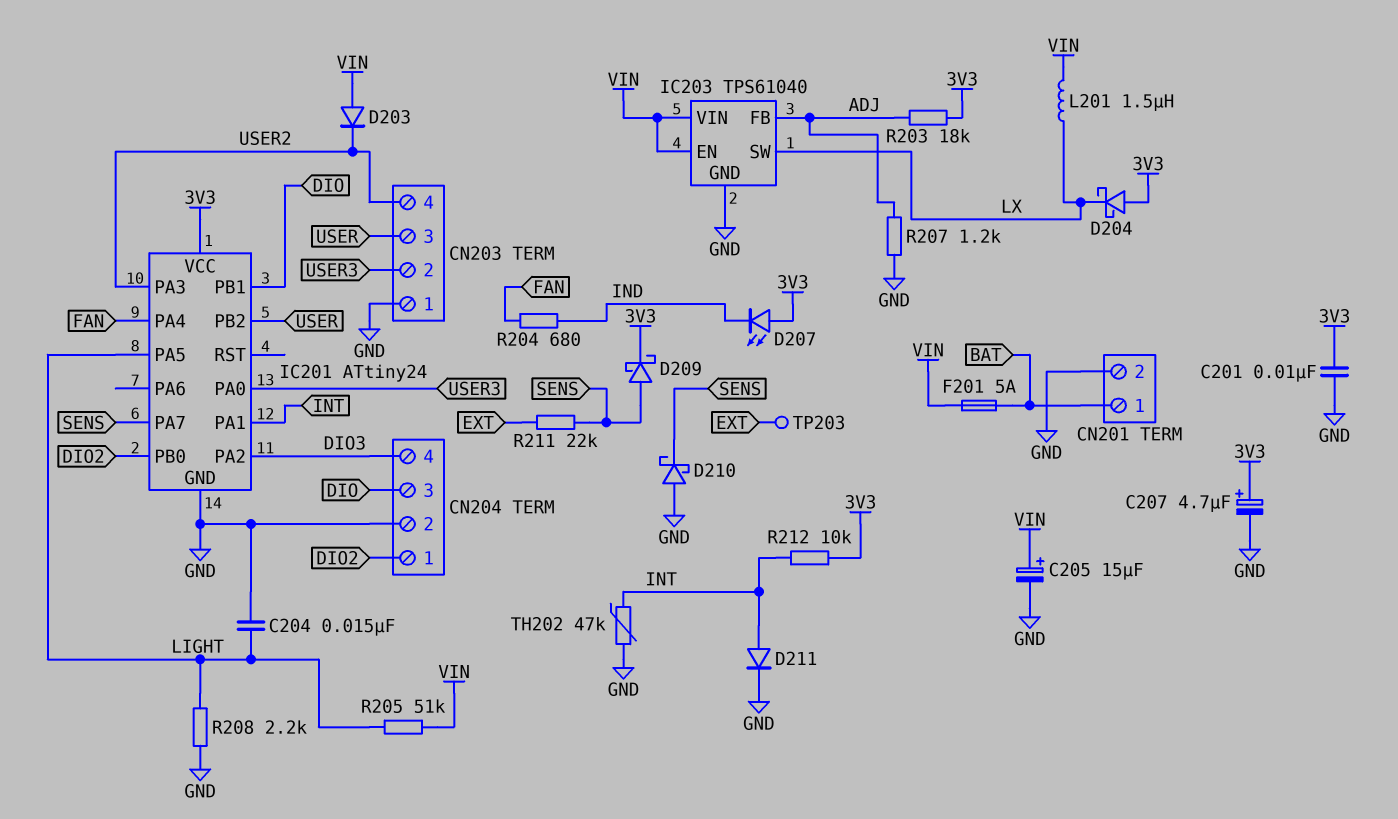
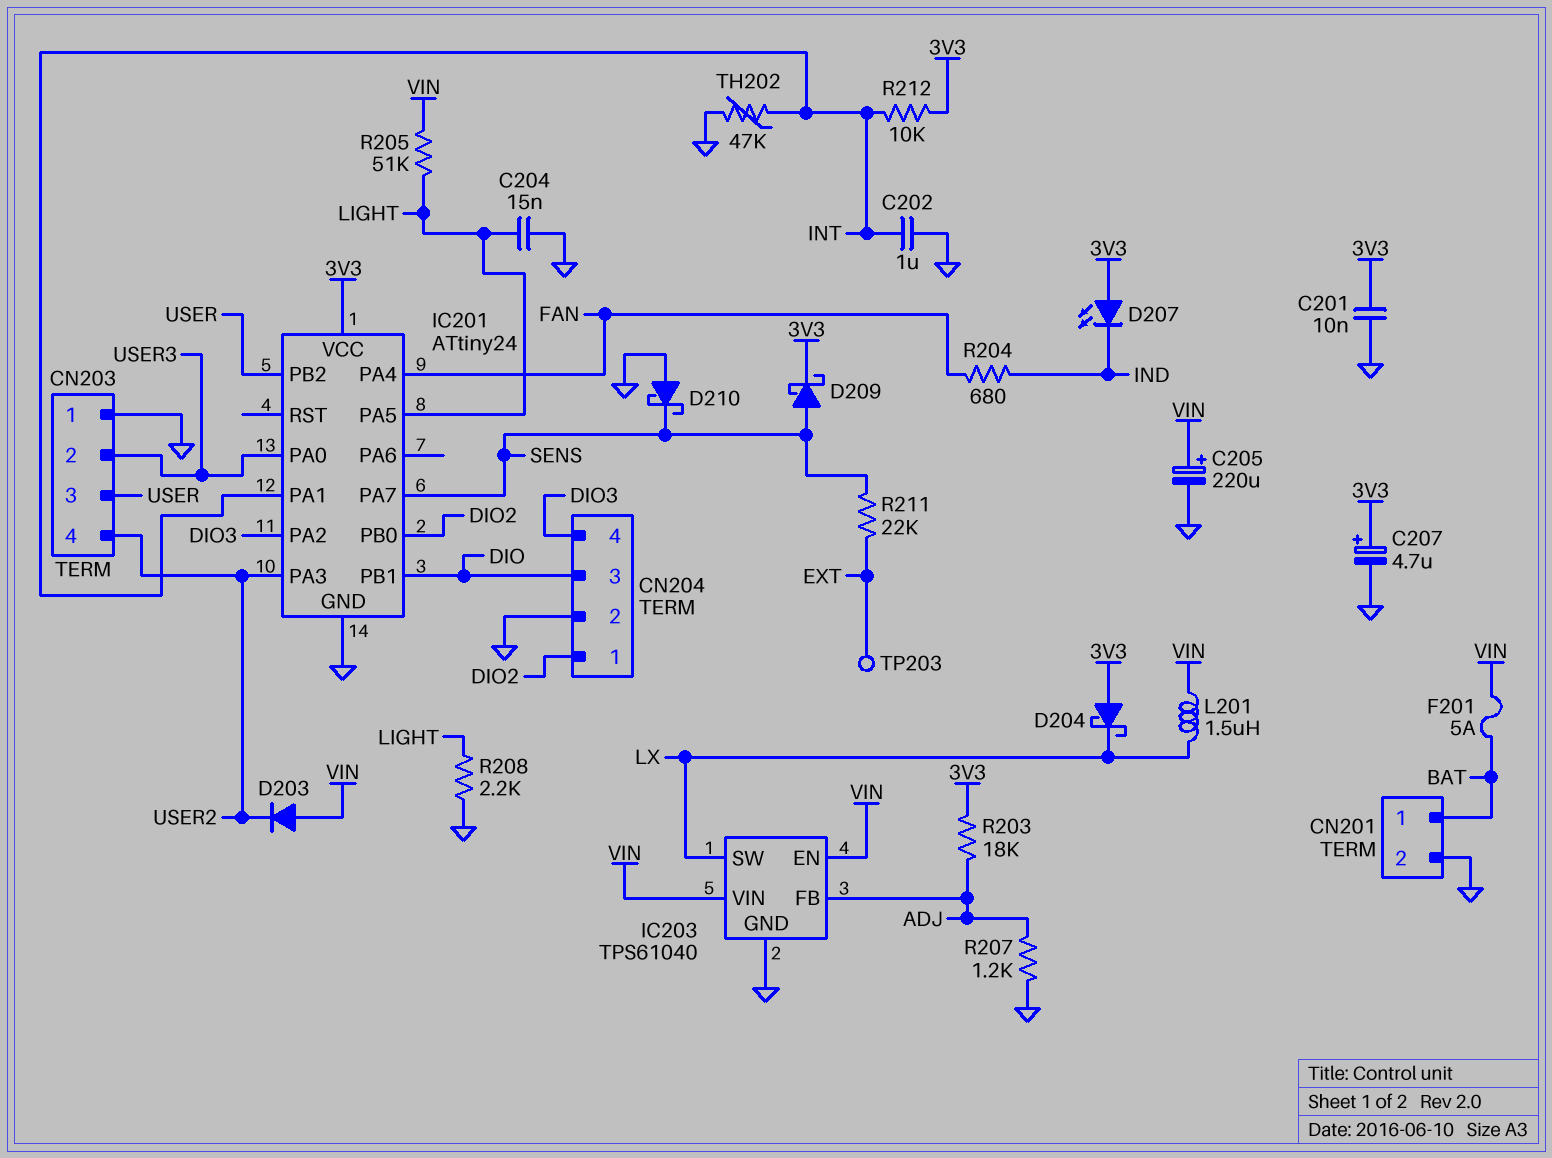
C202: none -> 1uF (GND, INT)
C205: 15uF (plus VIN, minus GND) -> 220uF (plus VIN, minus GND)
D211: diode (A INT, K GND) -> none

